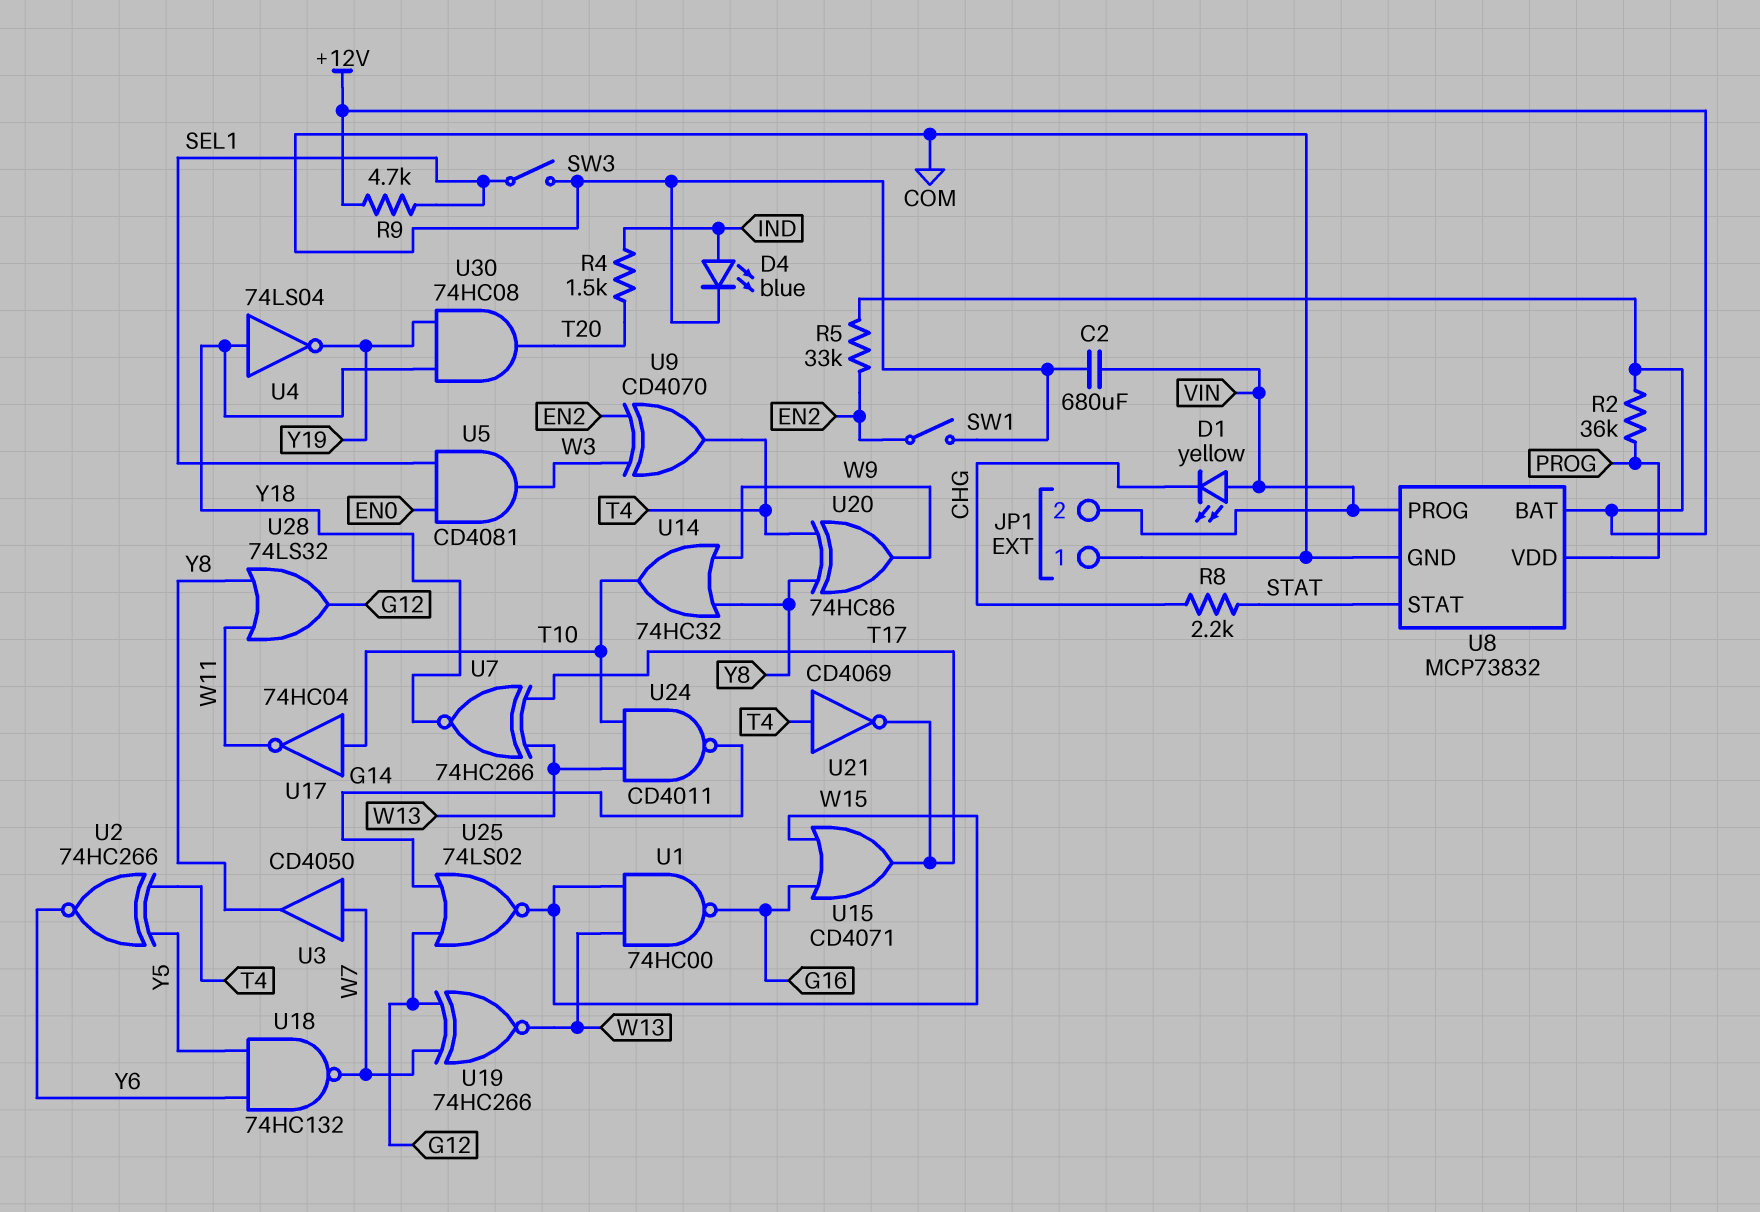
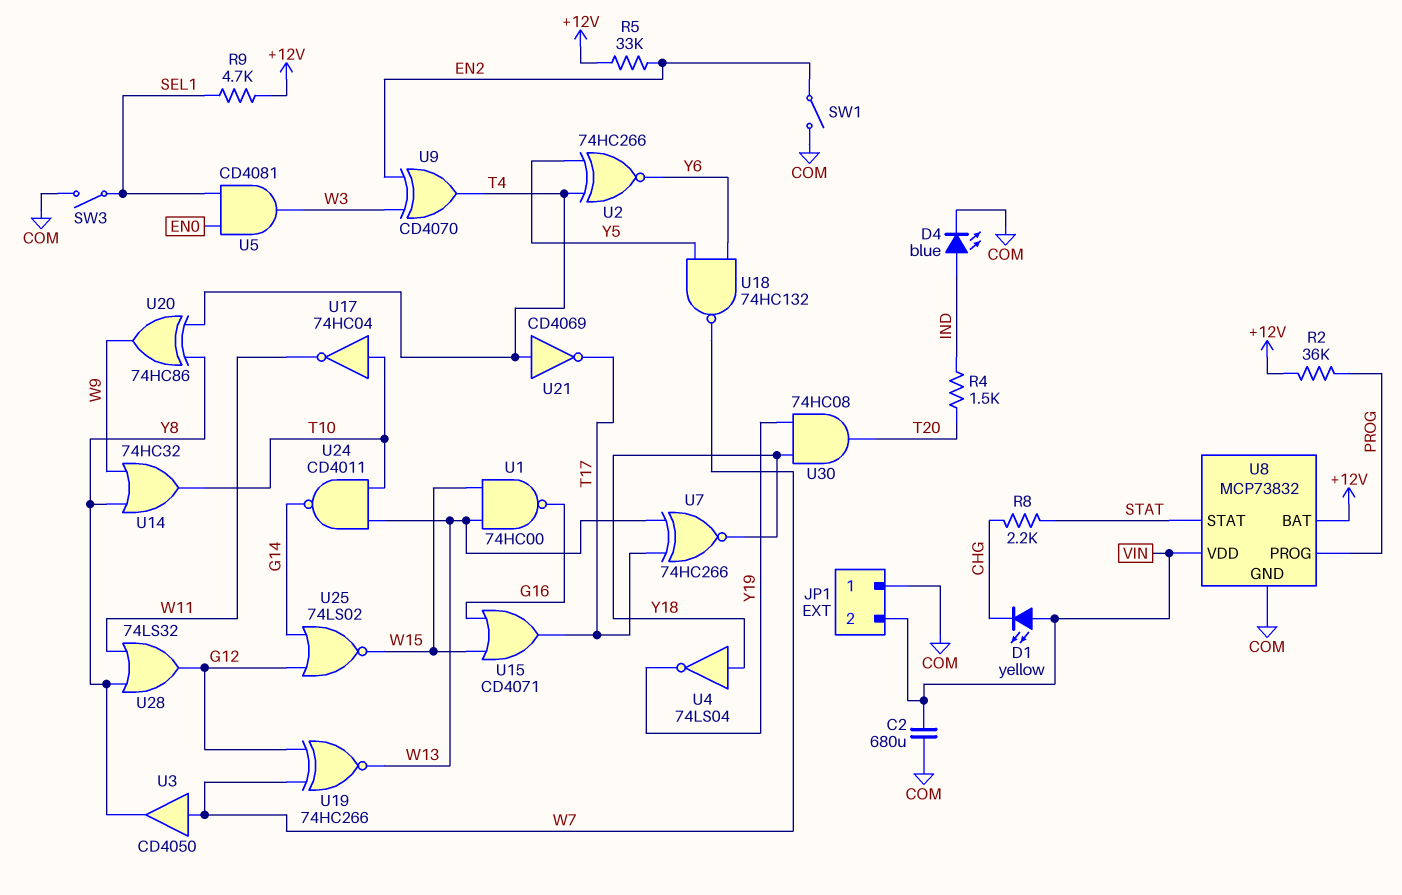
U8 pin PROG: VIN -> PROG
U8 pin VDD: PROG -> VIN

